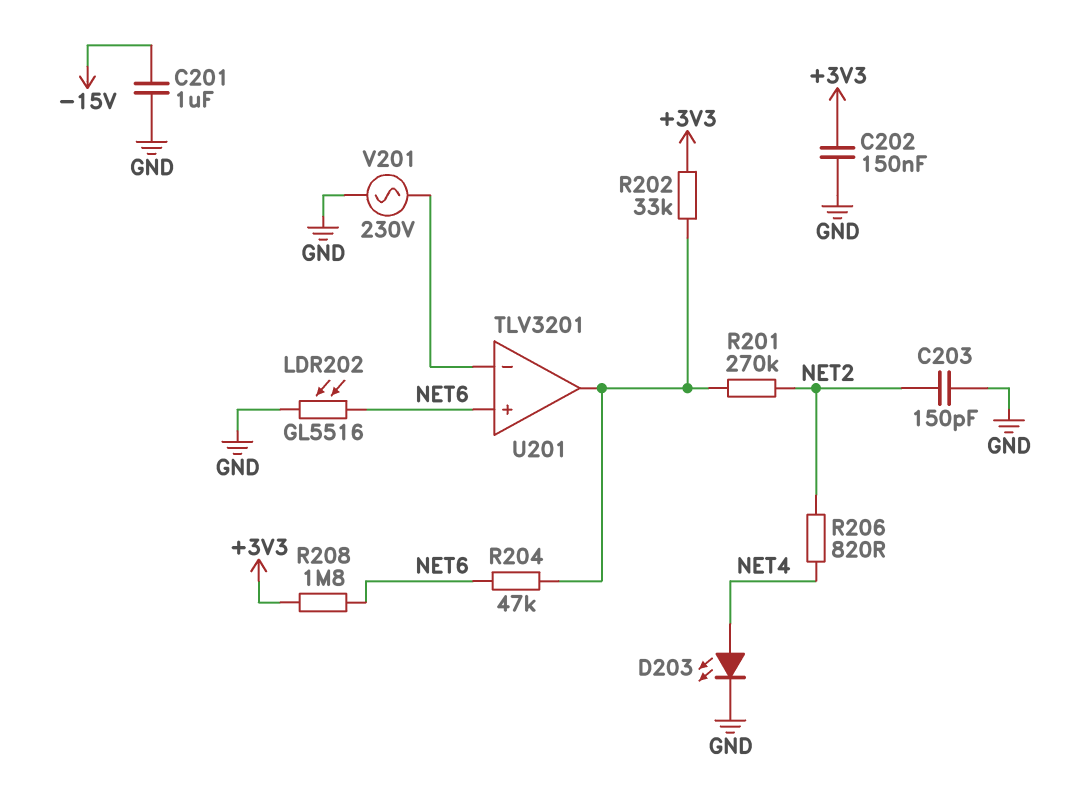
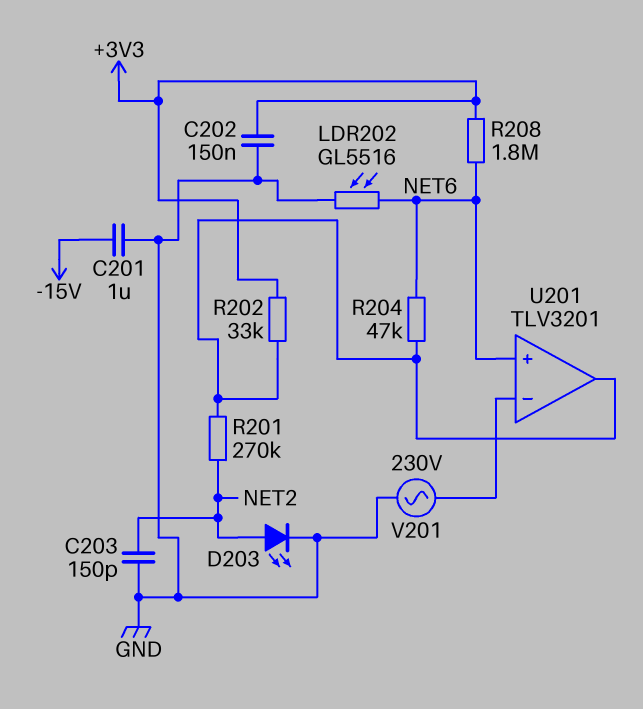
D203: LED (A NET4, K GND) -> LED (A NET2, K GND)
R206: 820 (NET2, NET4) -> none

